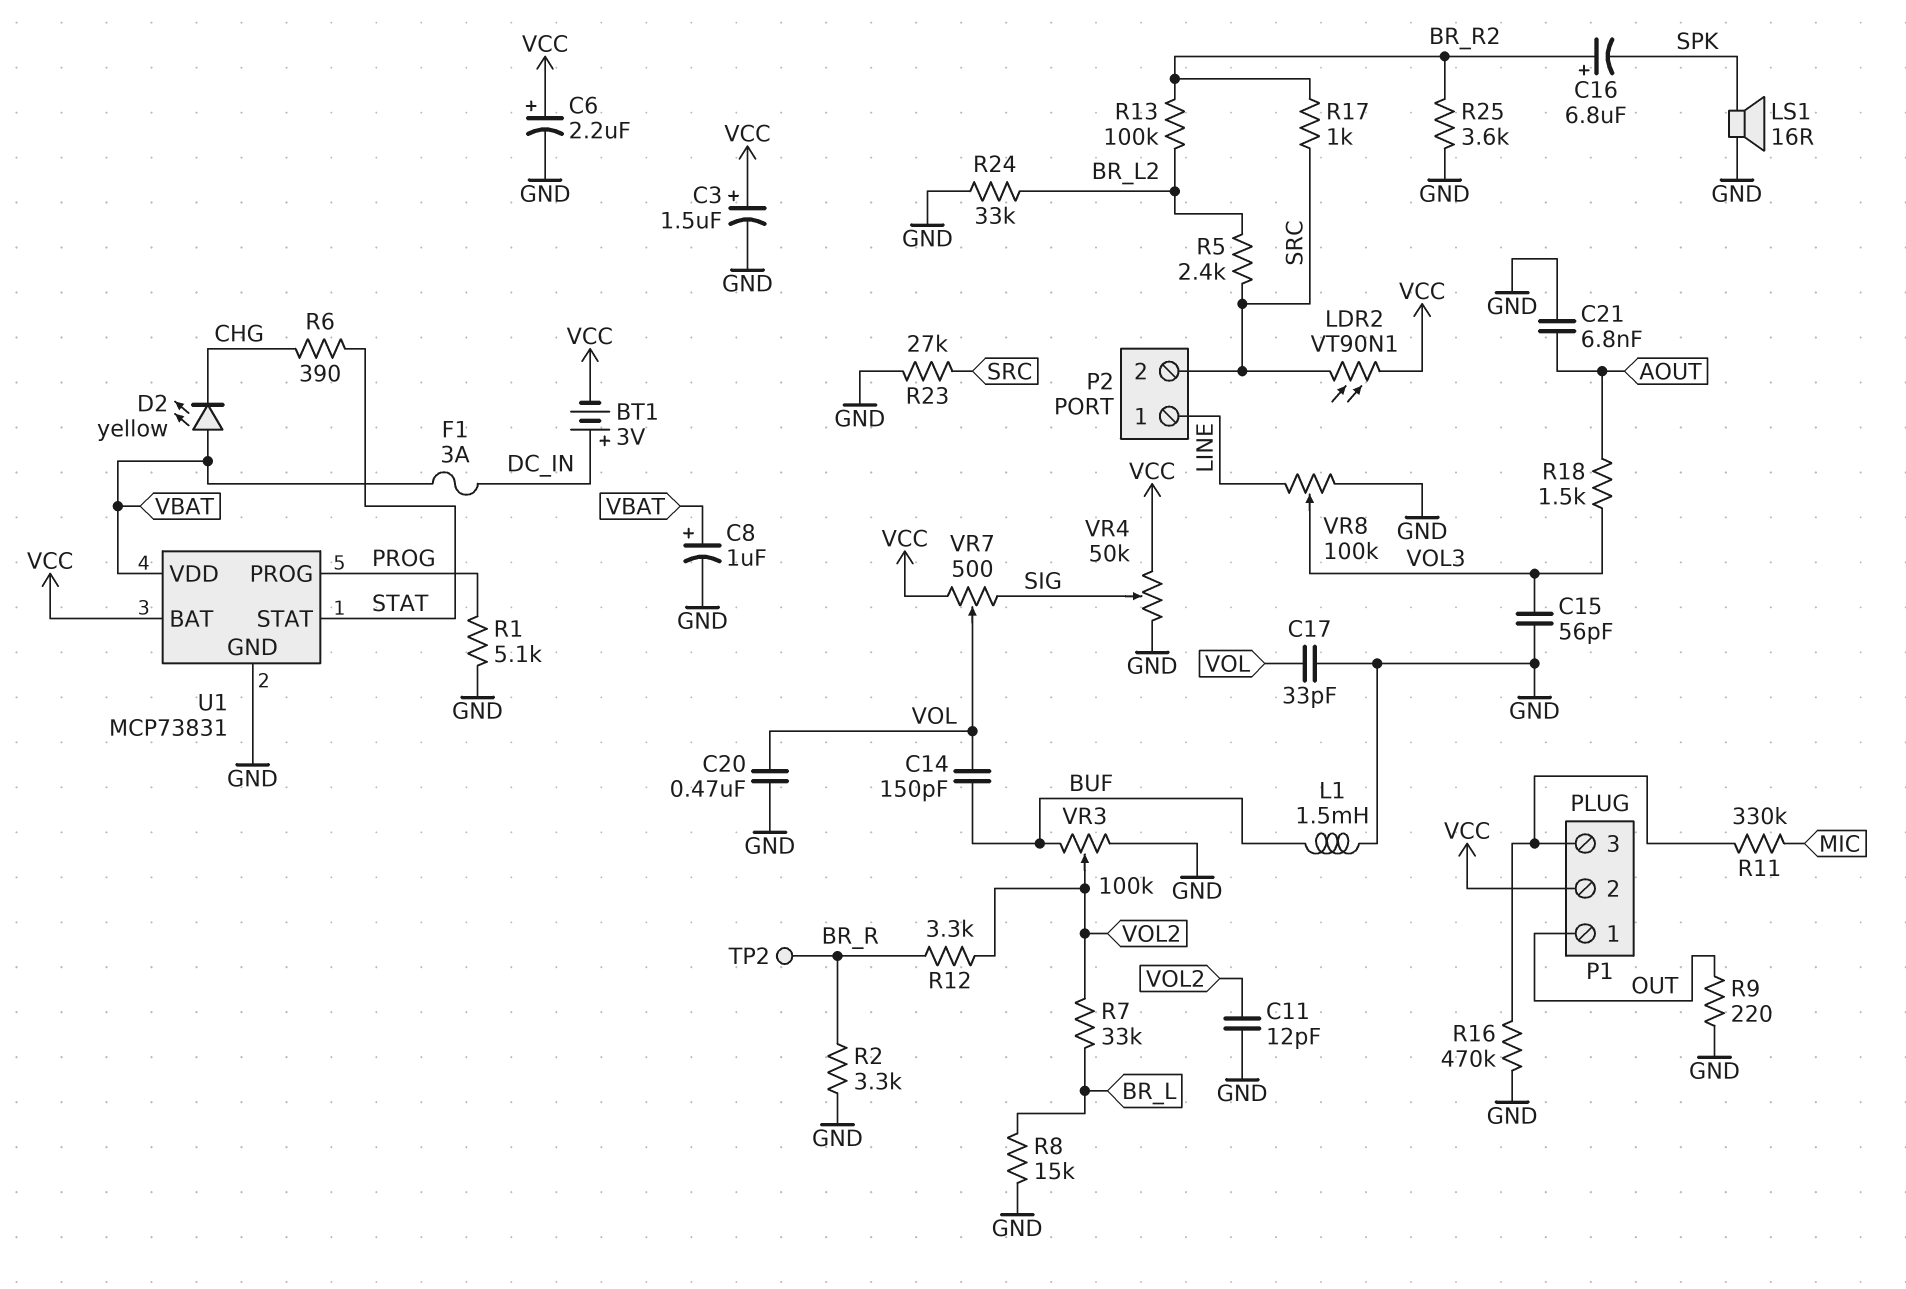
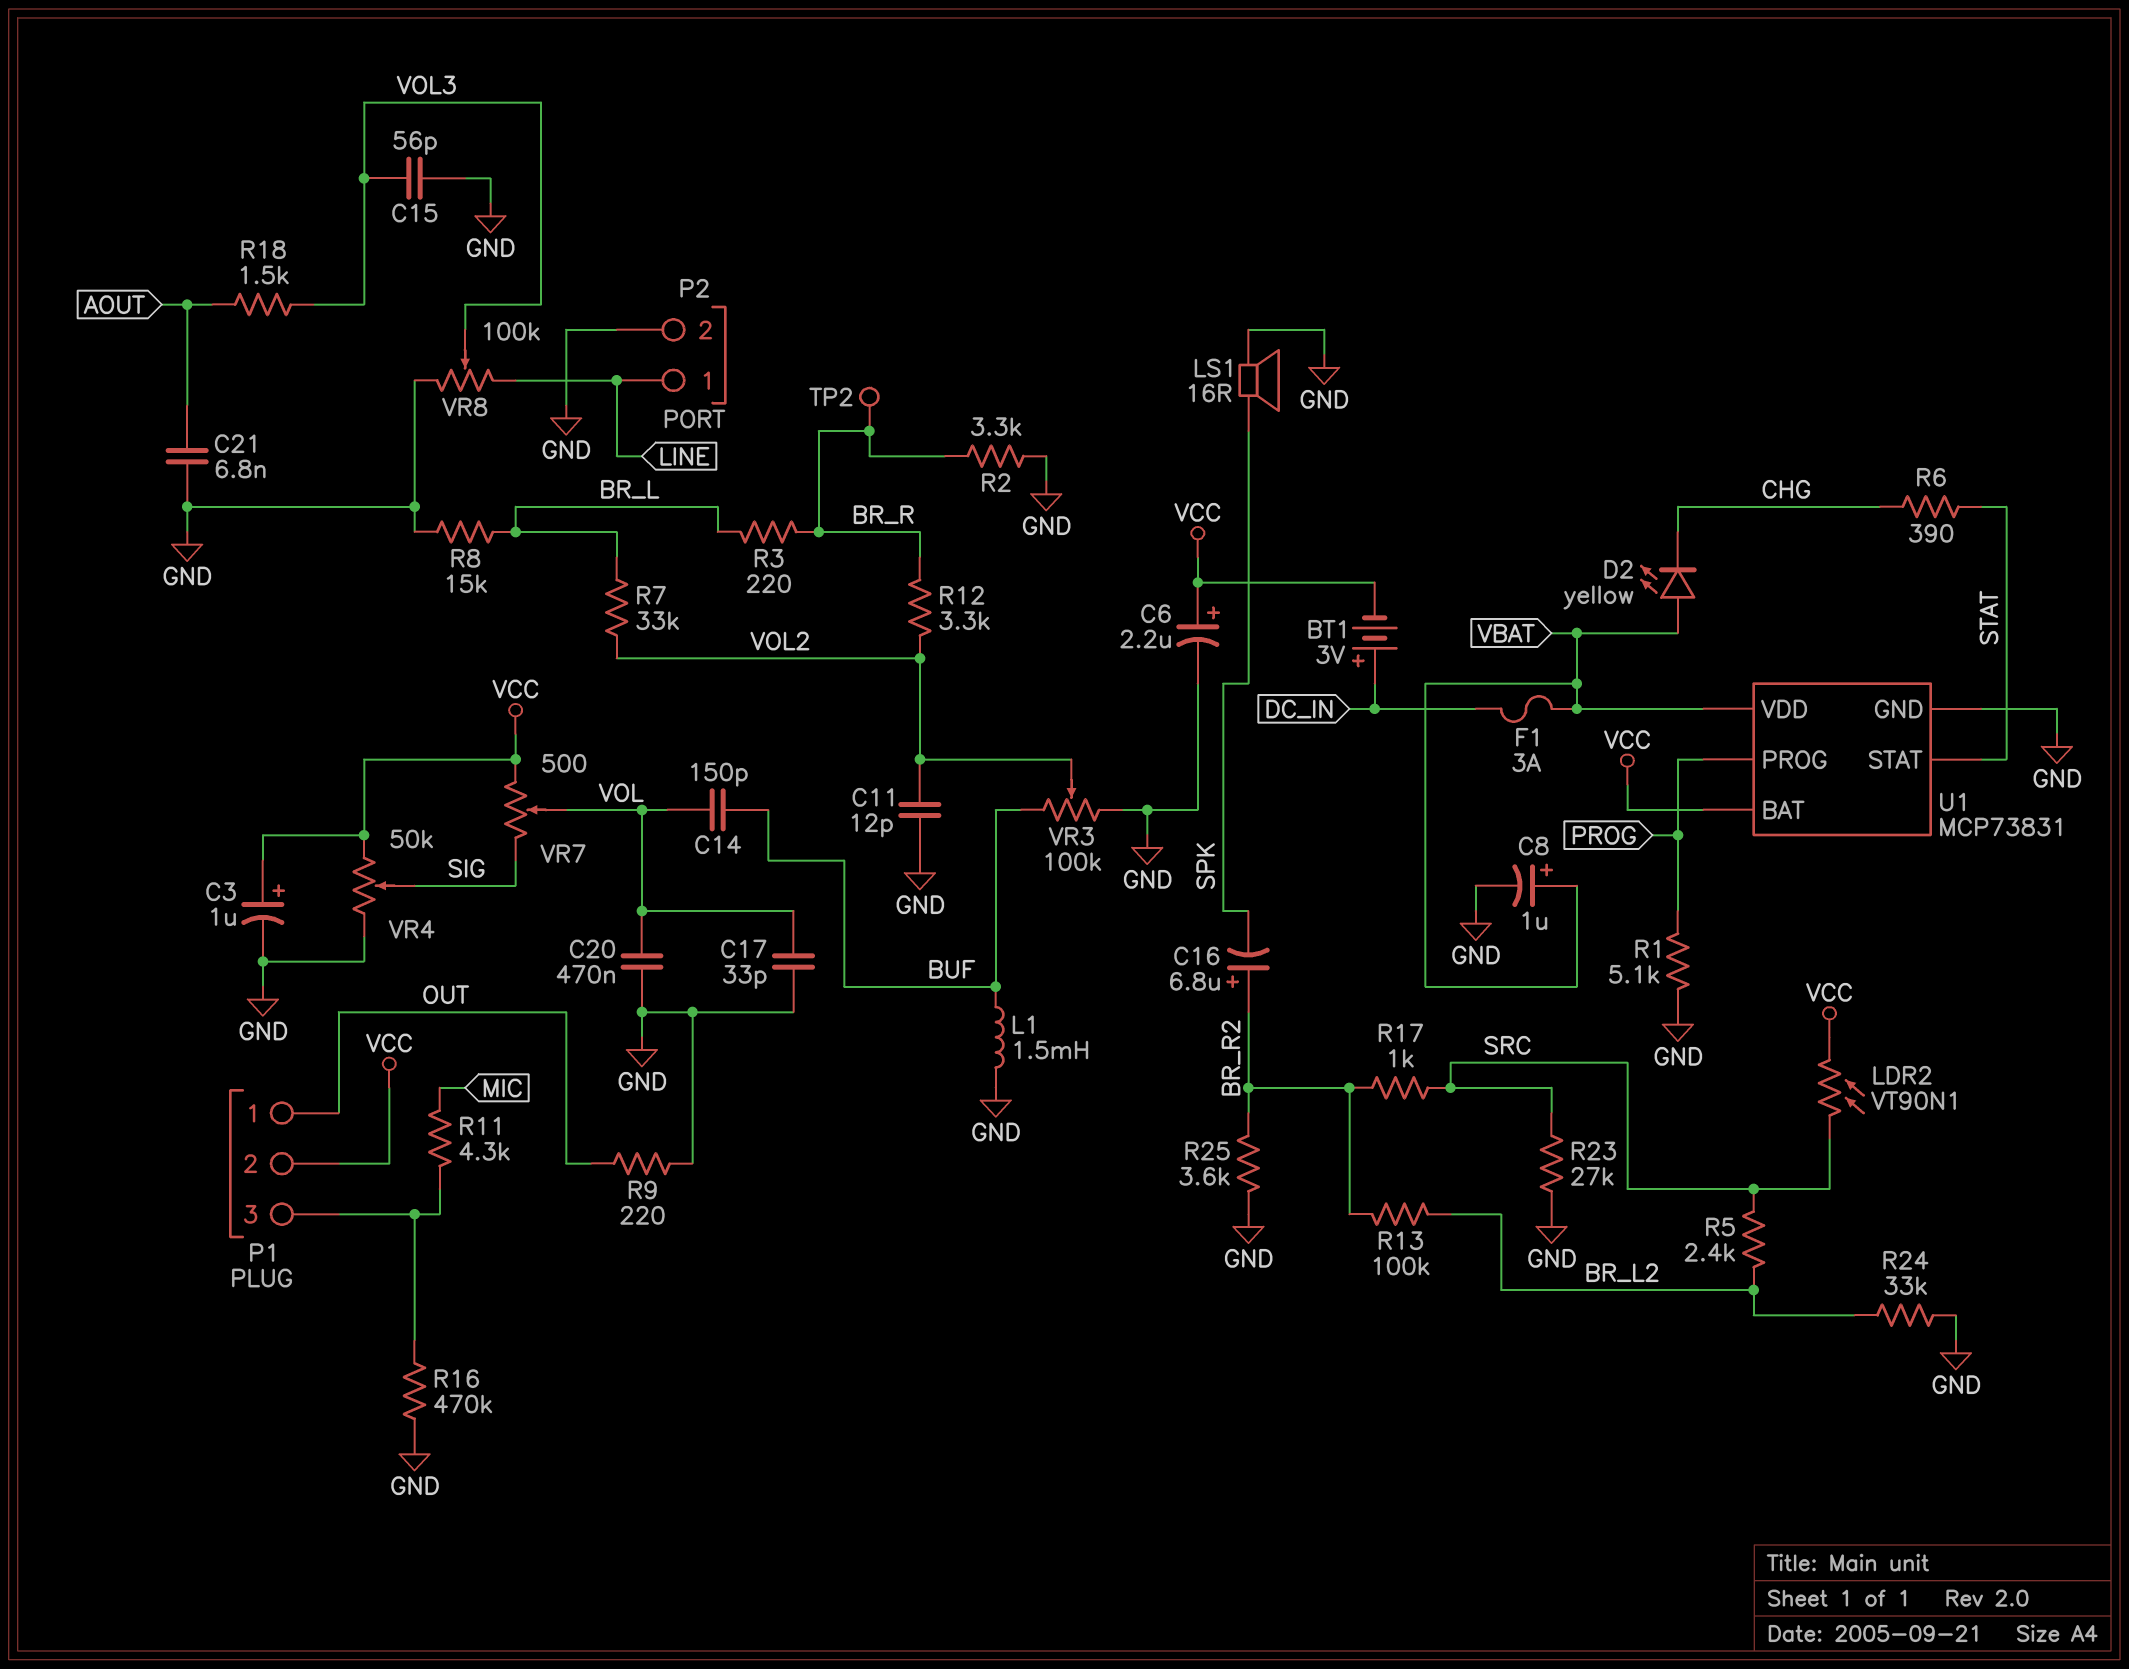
C3: 1.5uF (plus VCC, minus GND) -> 1uF (plus VCC, minus GND)
P2 pin 2: SRC -> GND
R3: none -> 220 (BR_L, BR_R)
R11: 330k (MIC, P1/3) -> 4.3k (MIC, P1/3)

